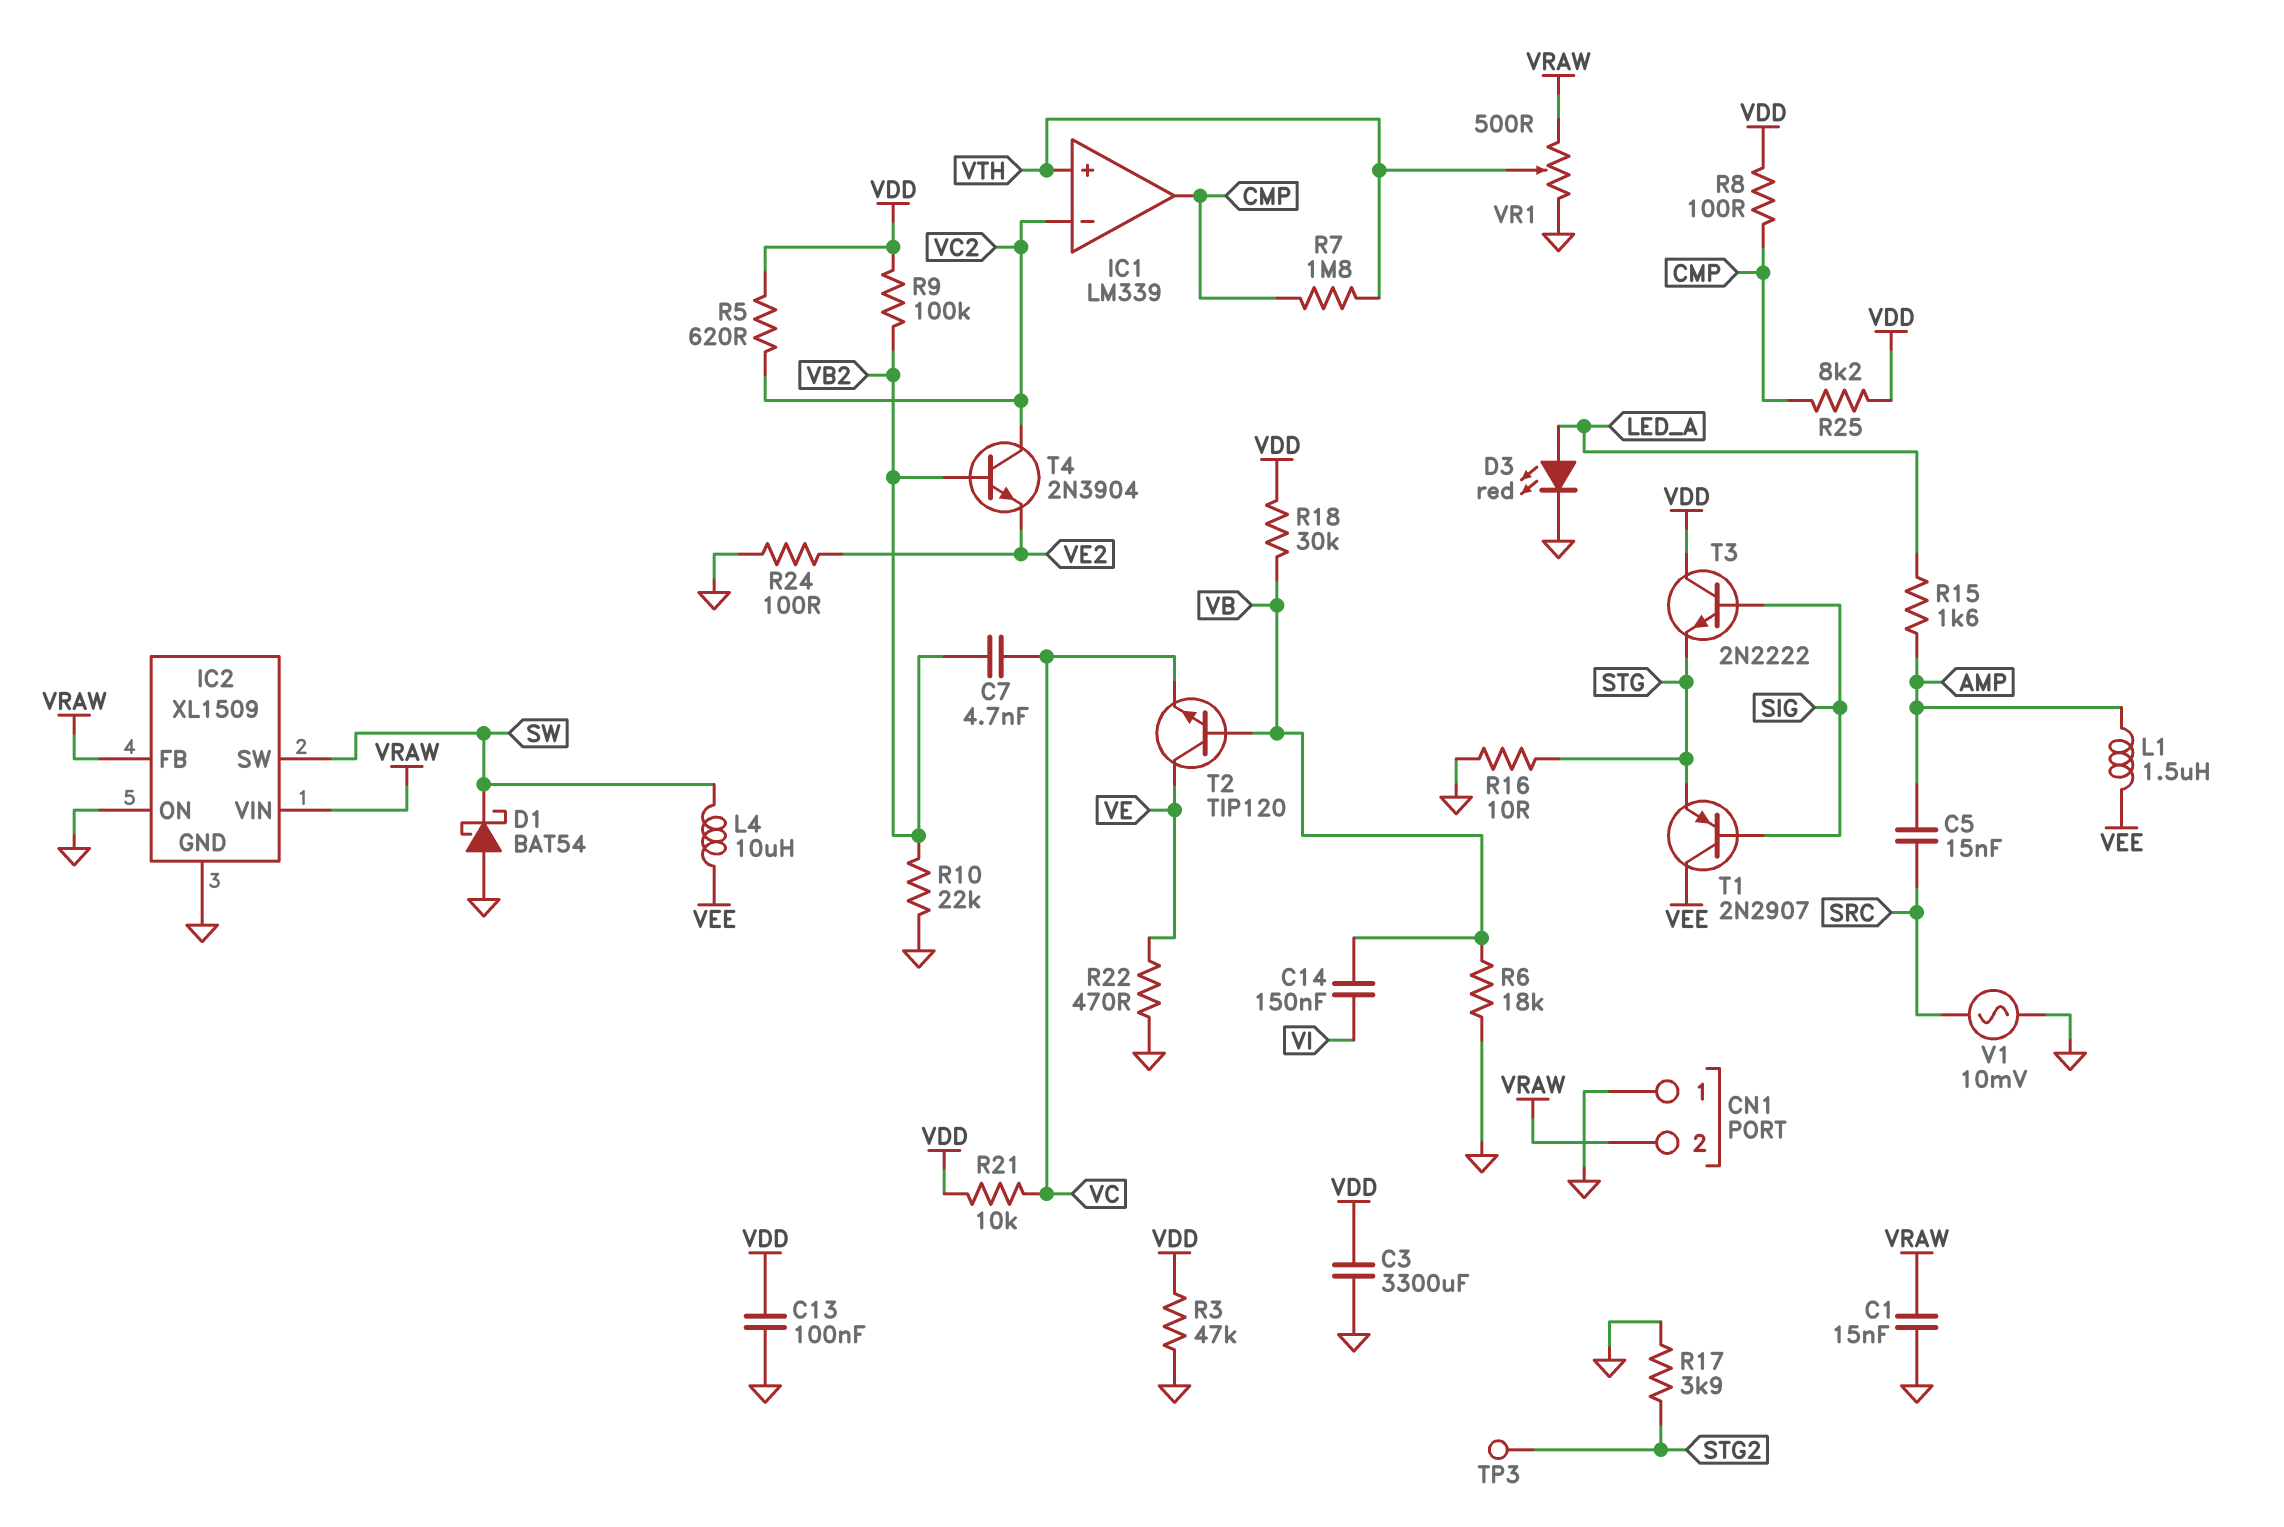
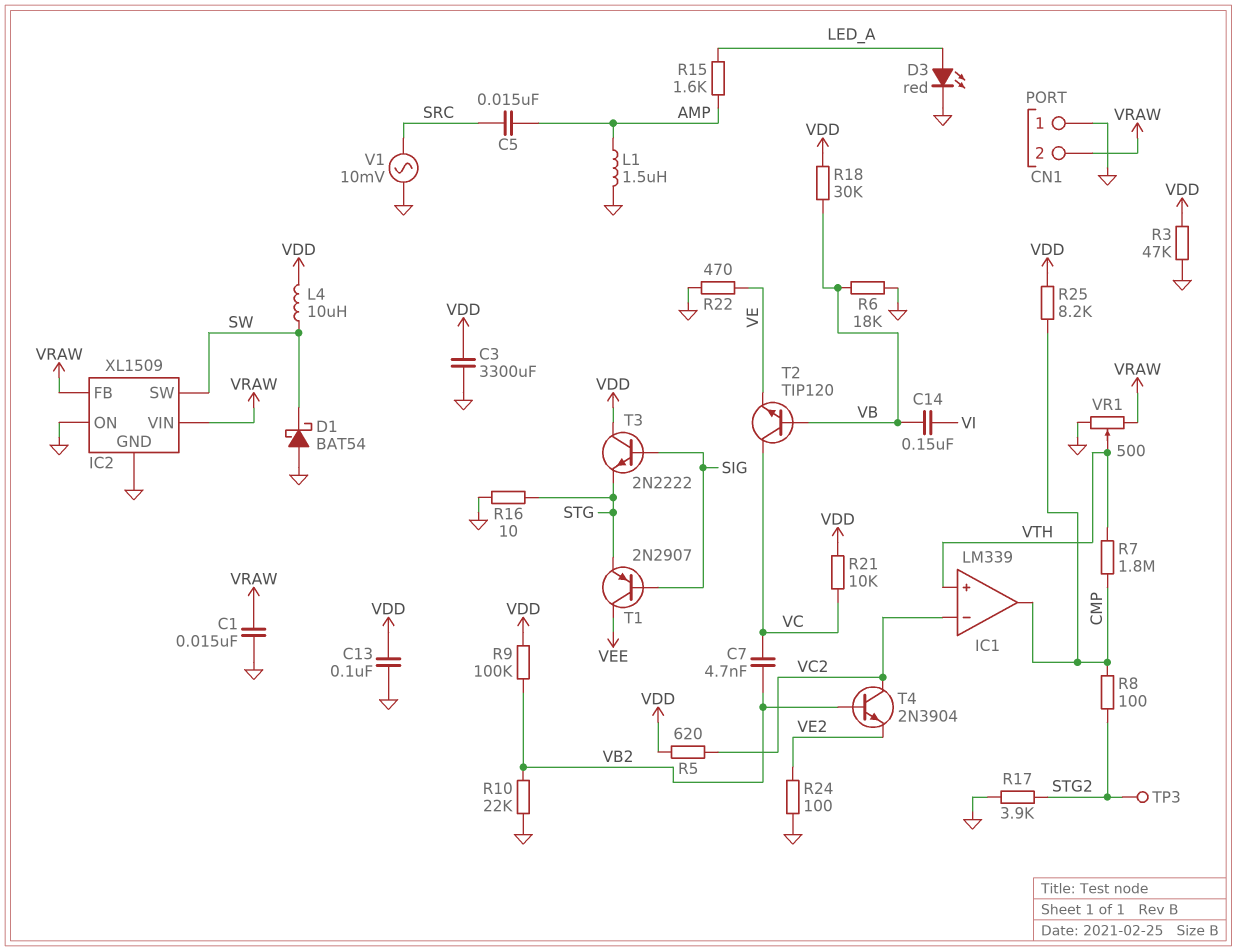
L1: 1.5uH (AMP, VEE) -> 1.5uH (AMP, GND)
L4: 10uH (SW, VEE) -> 10uH (SW, VDD)
R8: 100 (CMP, VDD) -> 100 (CMP, STG2)
T2: NPN TIP120 (B VB, C VE, E VC) -> NPN TIP120 (B VB, C VC, E VE)

